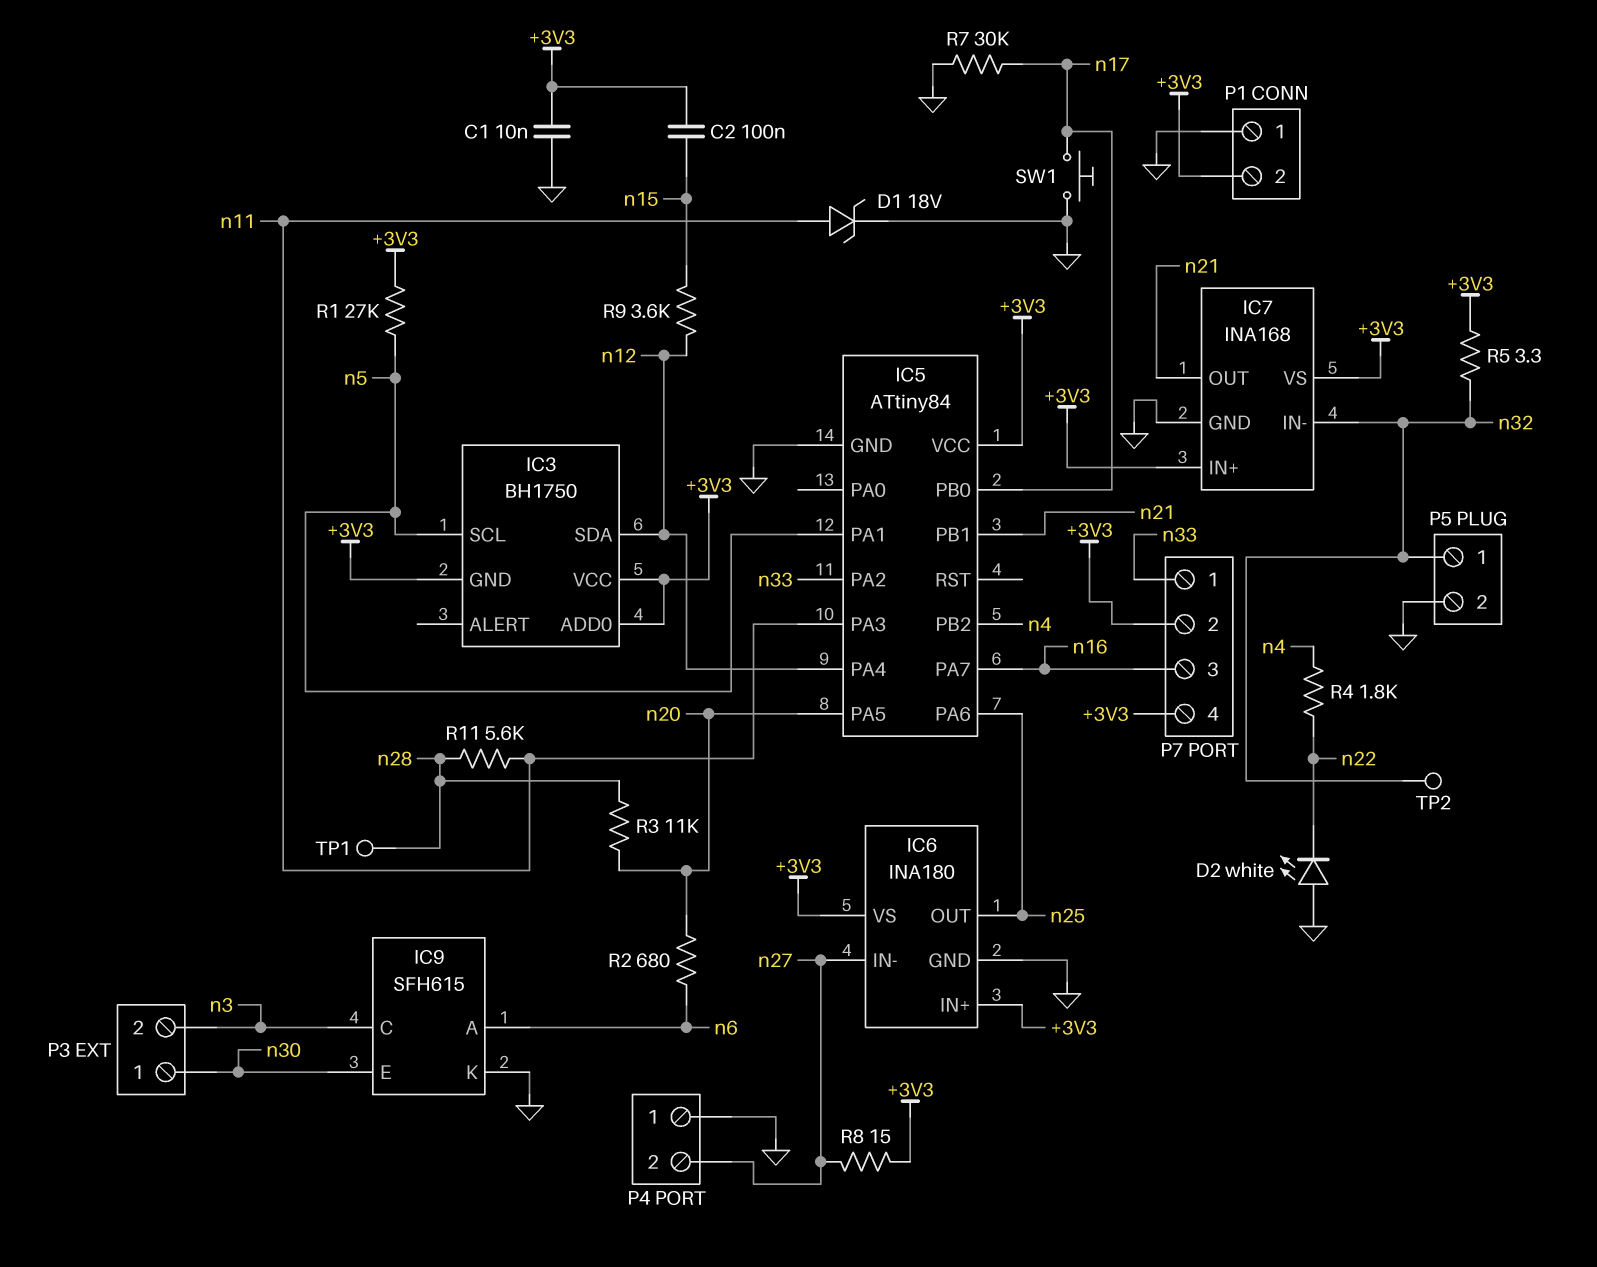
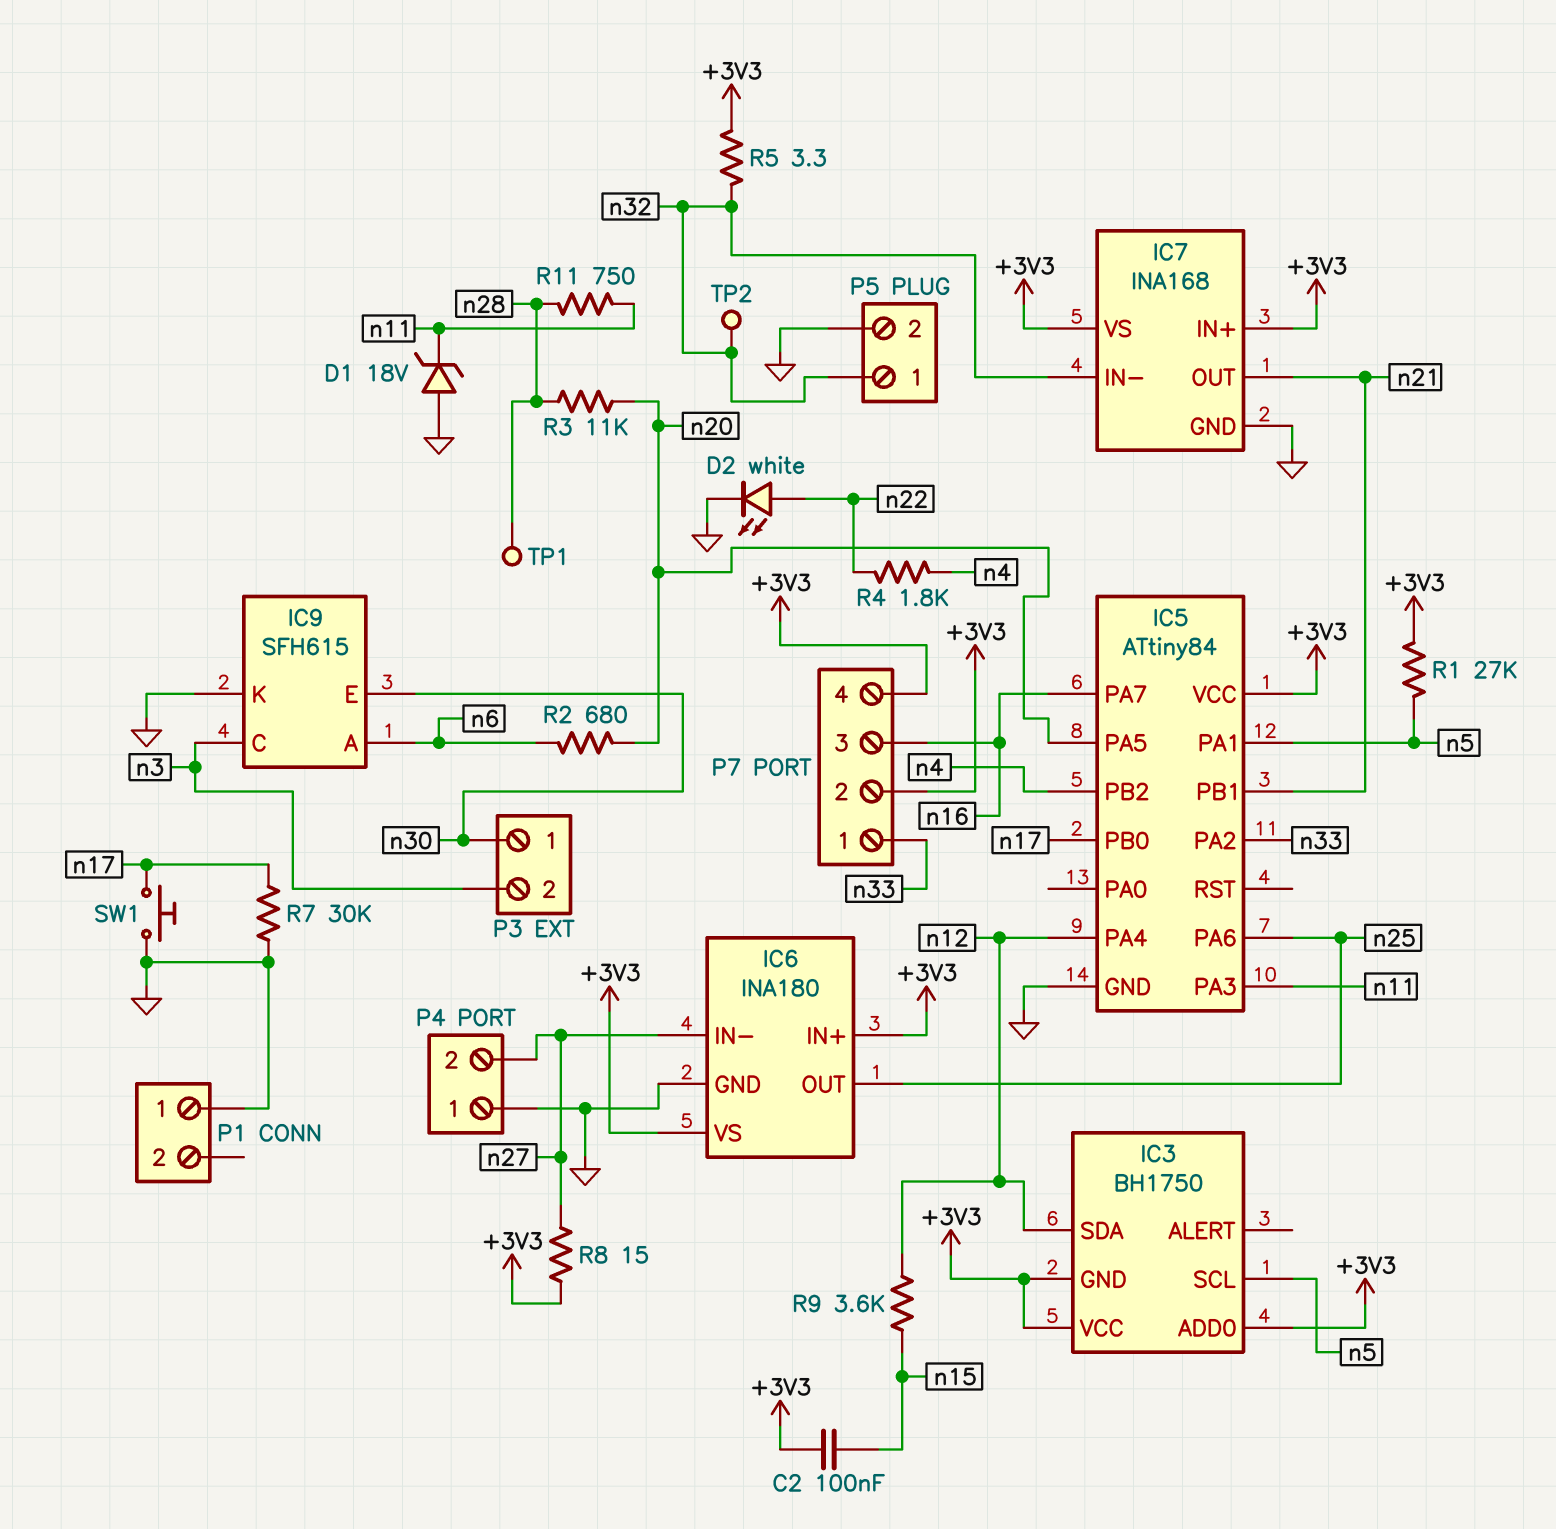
C1: 10nF (+3V3, GND) -> none
D1: zener 18V (A n11, K GND) -> zener 18V (A GND, K n11)
D2: LED white (A GND, K n22) -> LED white (A n22, K GND)
P1 pin 2: +3V3 -> none
R11: 5.6k (n11, n28) -> 750 (n11, n28)

